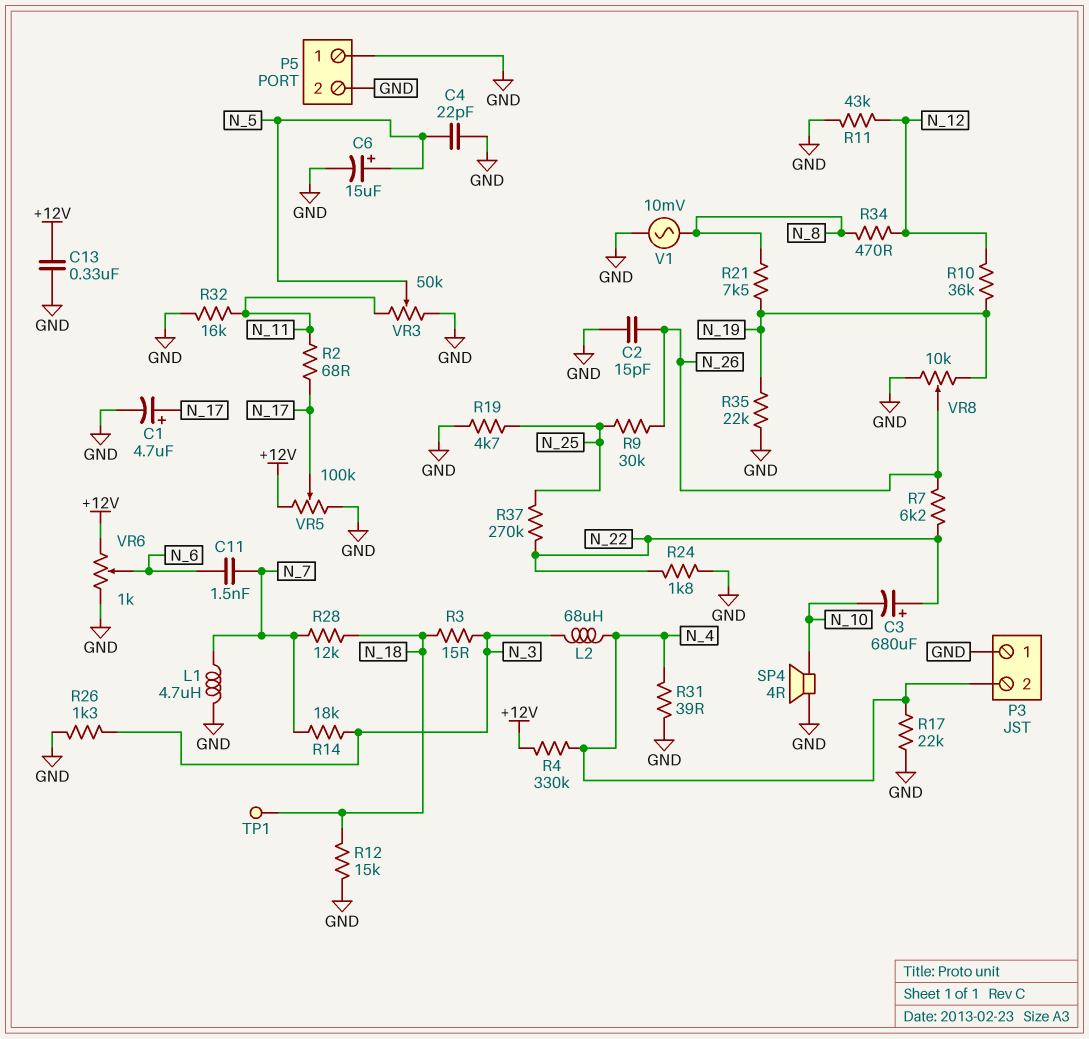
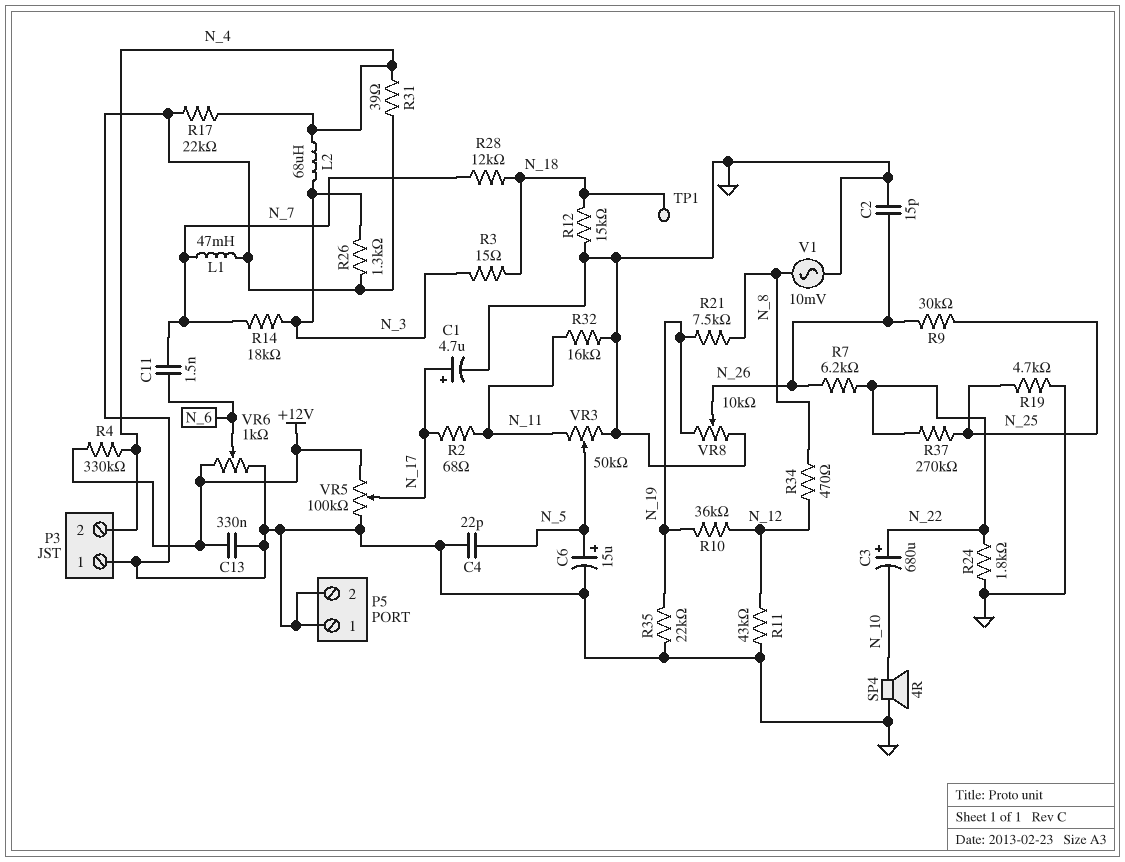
L1: 4.7uH (GND, N_7) -> 47mH (GND, N_7)

